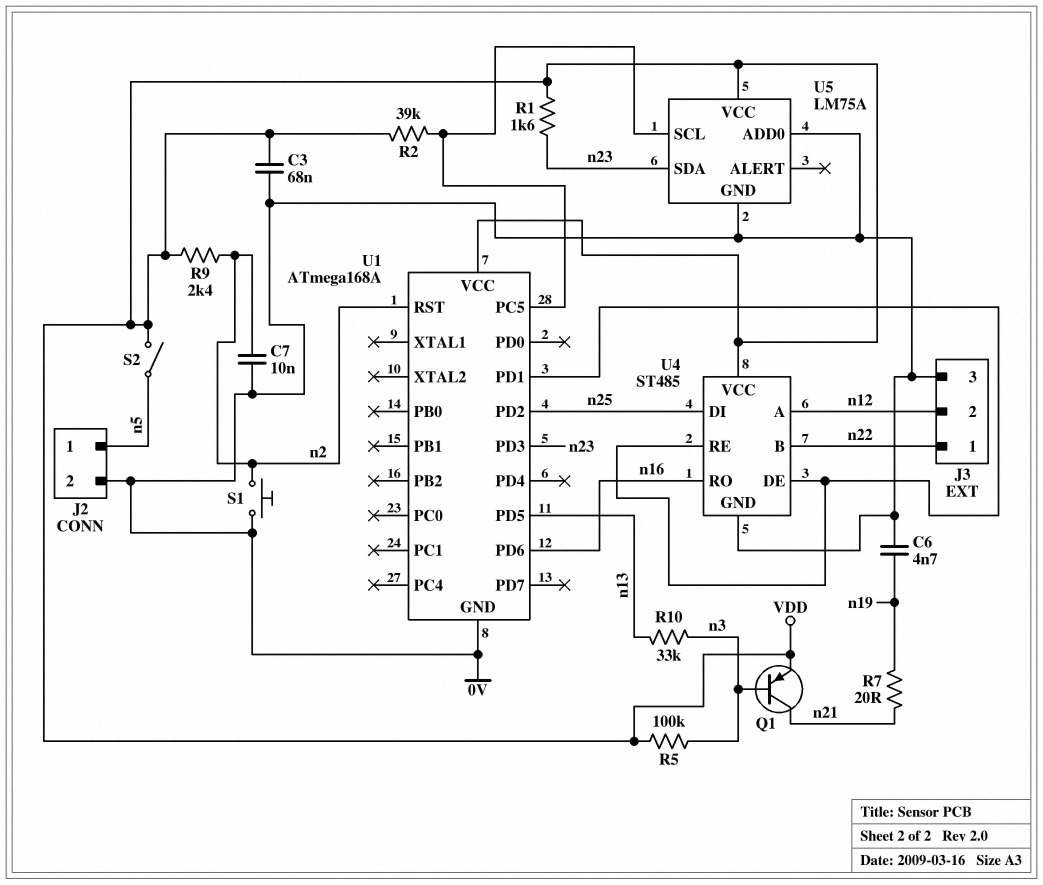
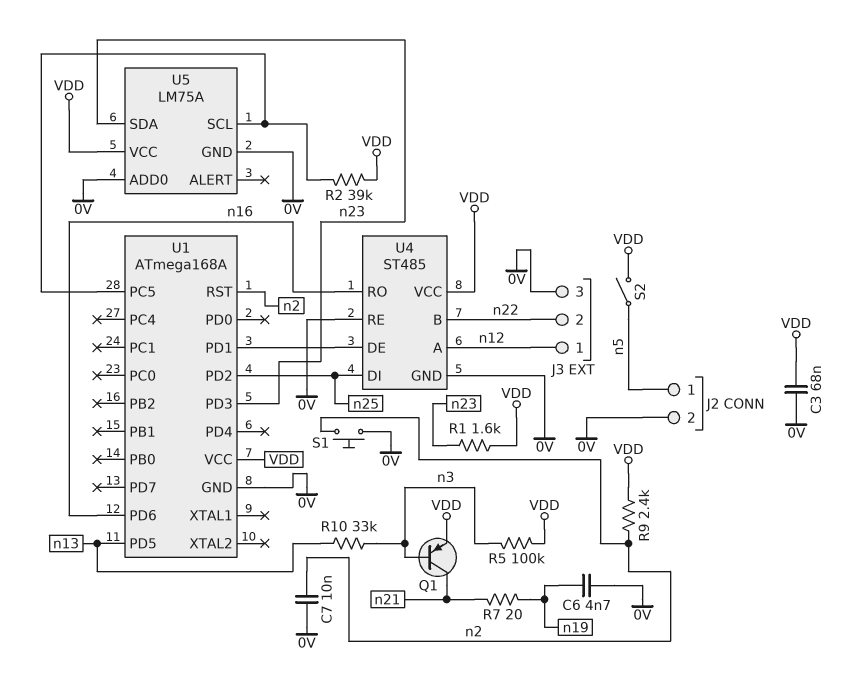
J3 pin 1: n22 -> n12
J3 pin 2: n12 -> n22
U4 pin RE: U1/PD1 -> 0V

